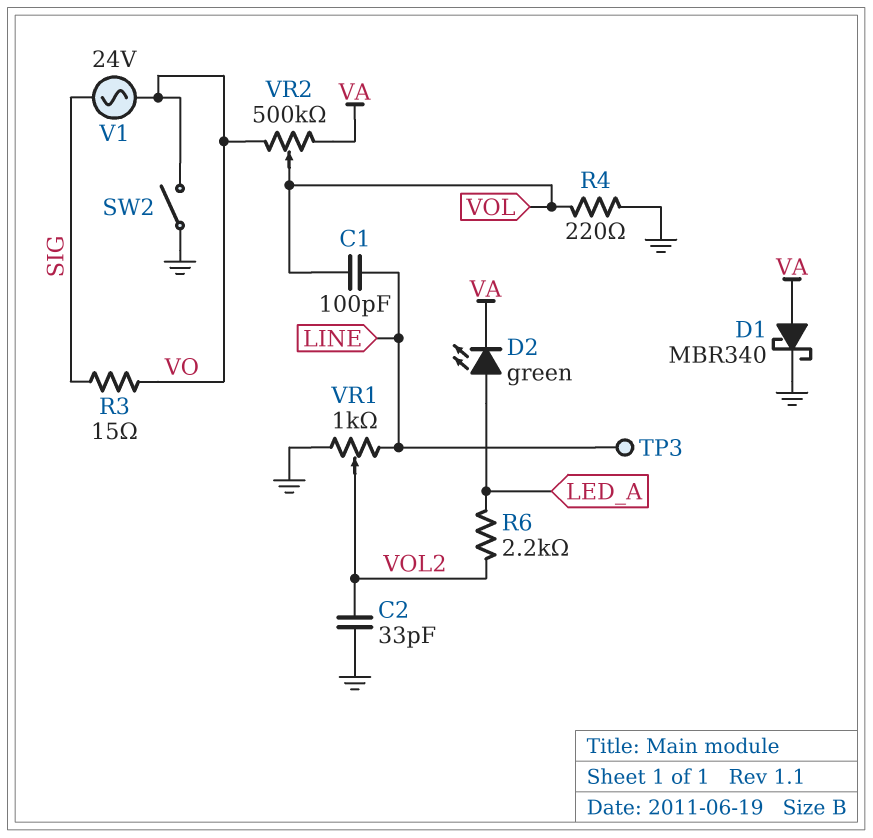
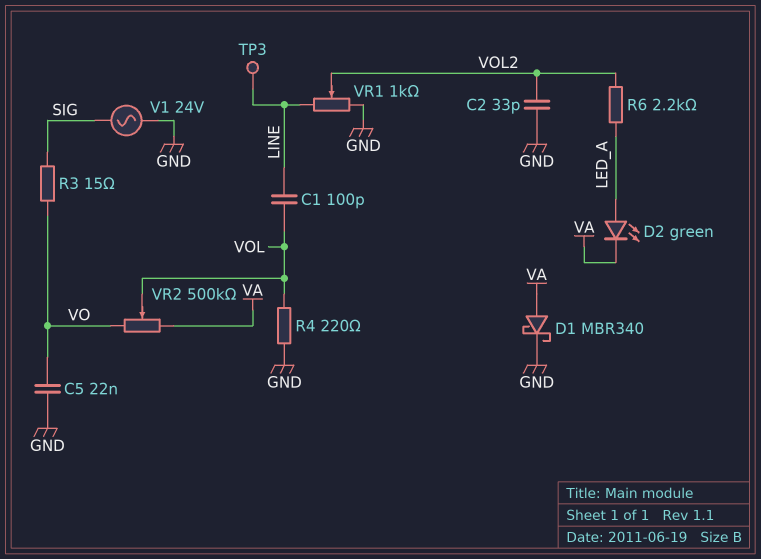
C5: none -> 22nF (GND, VO)
SW2: switch (GND, VO) -> none
V1: AC 24V (SIG, VO) -> AC 24V (GND, SIG)

